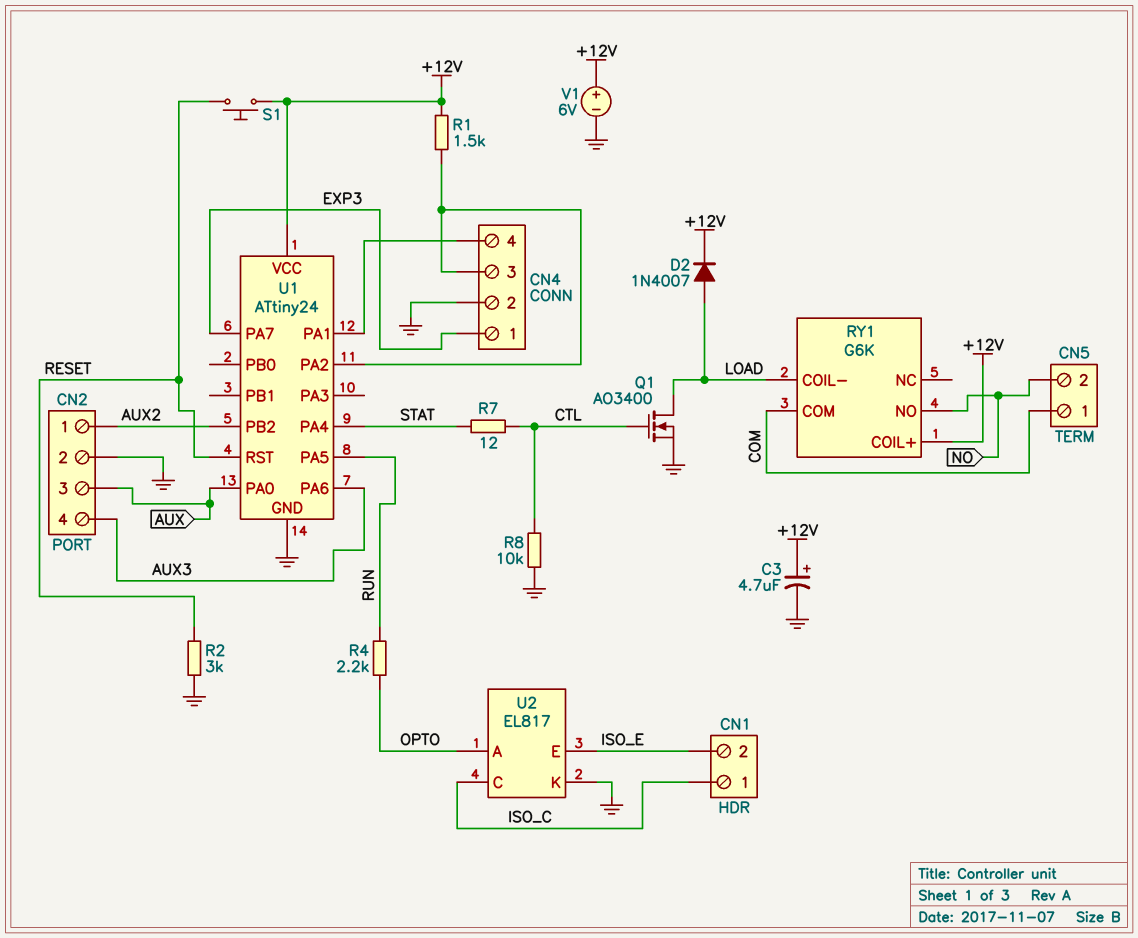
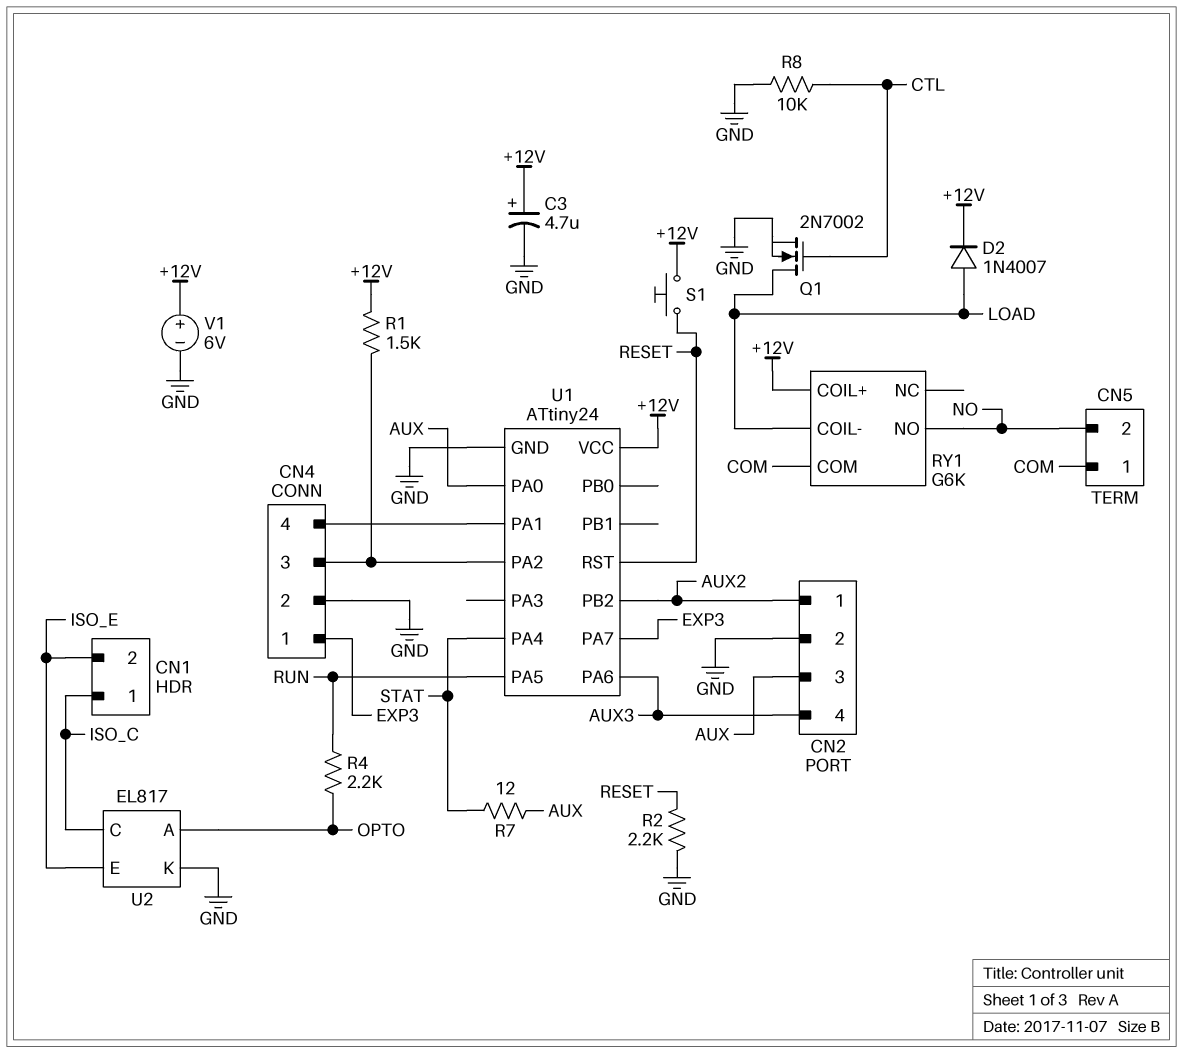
Q1: NMOS AO3400 (G CTL, D LOAD, S GND) -> NMOS 2N7002 (G CTL, D LOAD, S GND)
R2: 3k (GND, RESET) -> 2.2k (GND, RESET)
R7: 12 (CTL, STAT) -> 12 (AUX, STAT)

